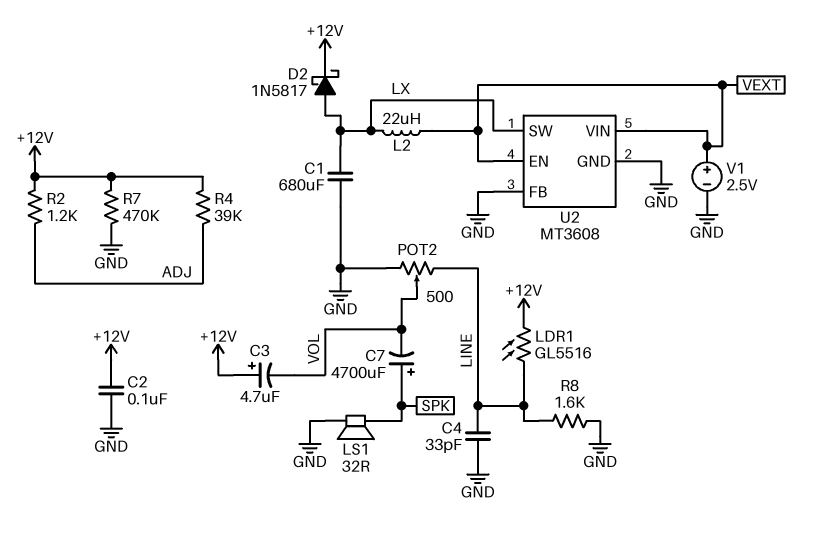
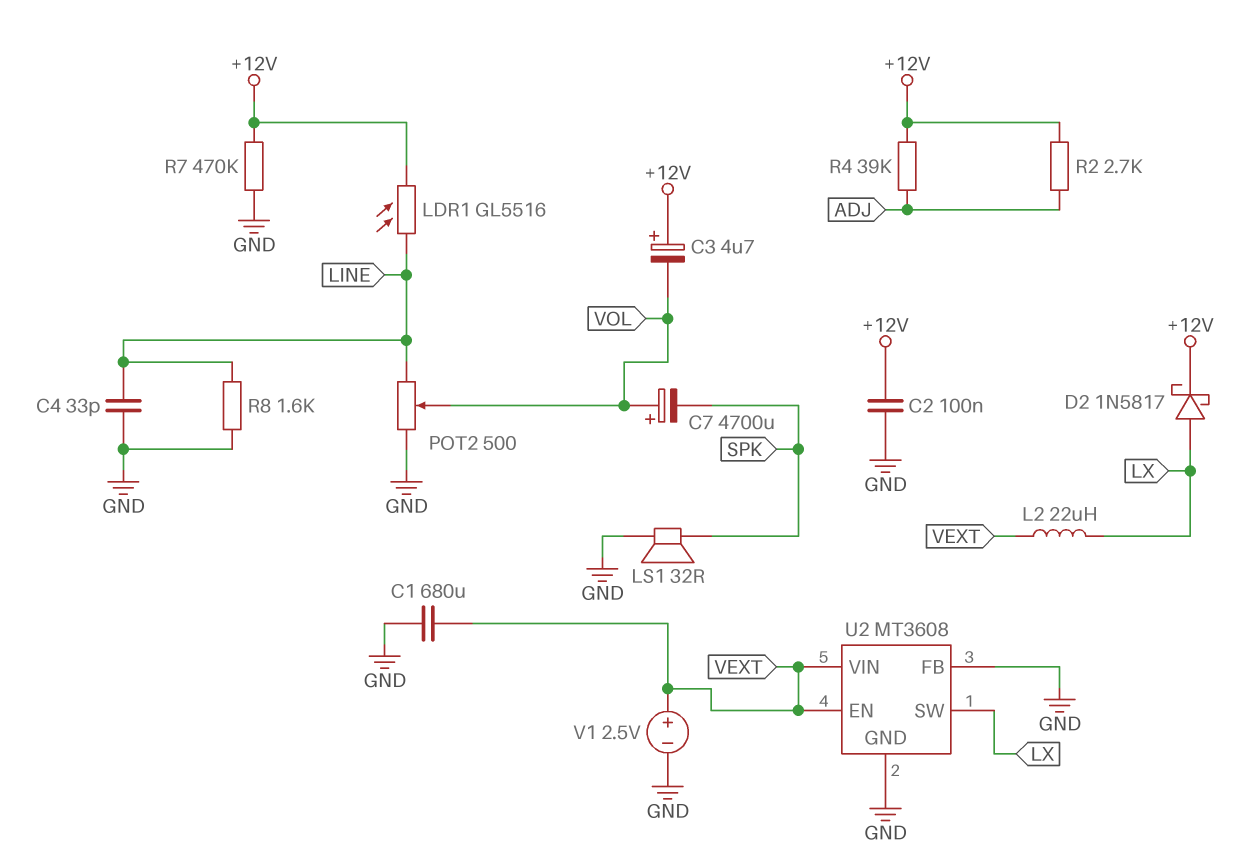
C1: 680uF (GND, LX) -> 680uF (GND, VEXT)
C7: 4700uF (plus SPK, minus VOL) -> 4700uF (plus VOL, minus SPK)
R2: 1.2k (+12V, ADJ) -> 2.7k (+12V, ADJ)

